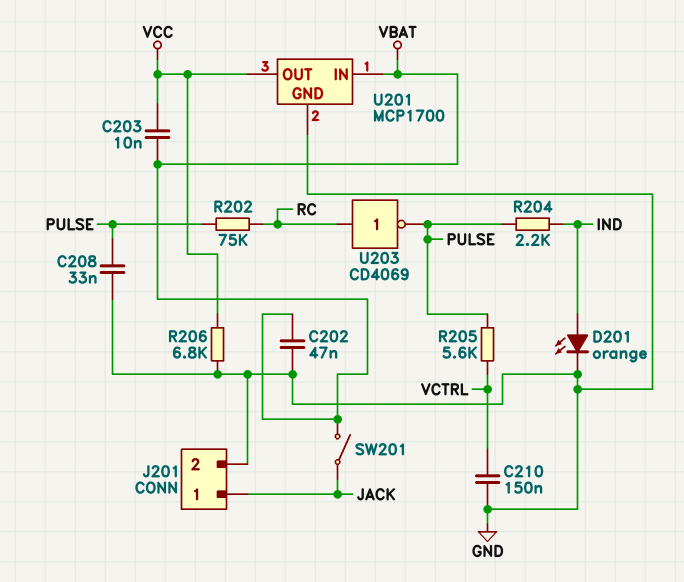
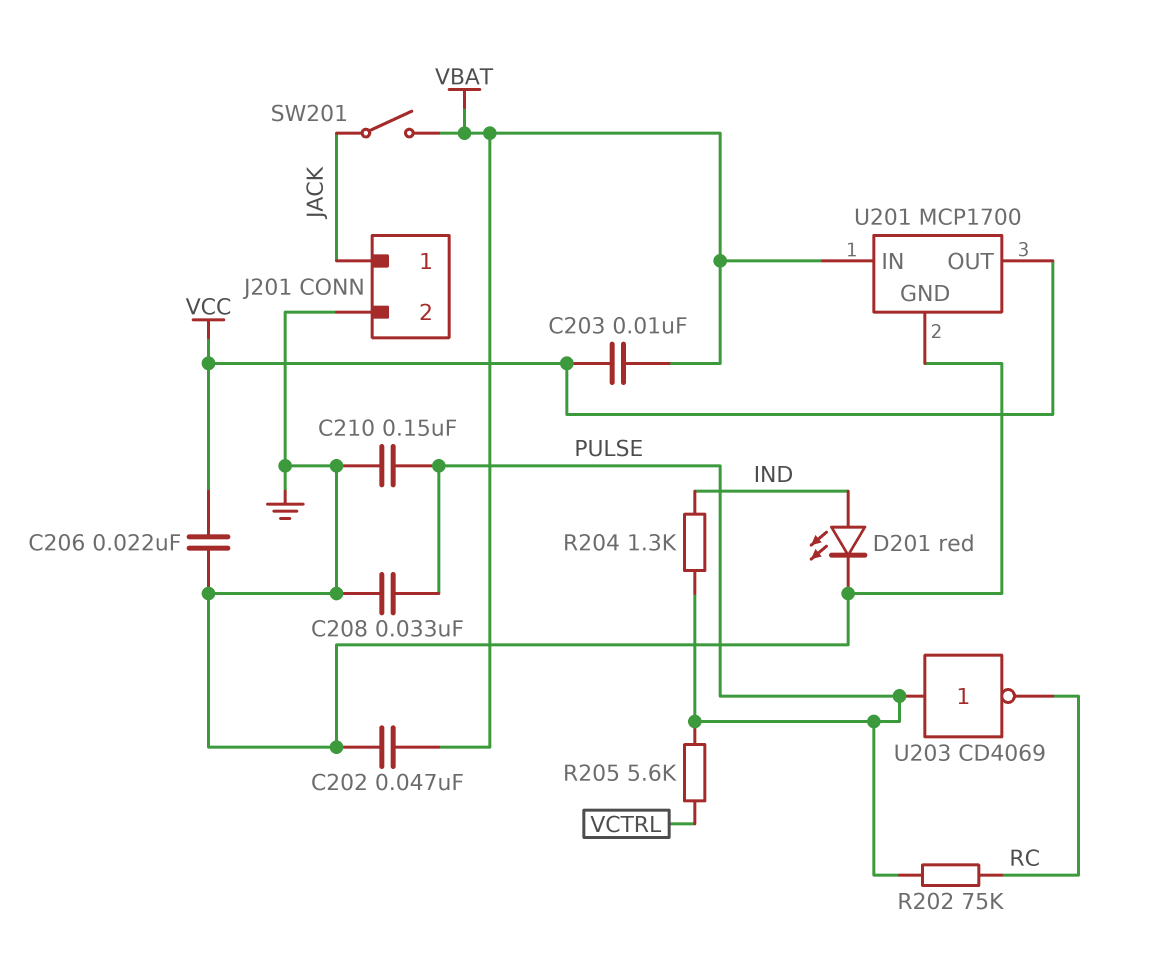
C206: none -> 22nF (GND, VCC)
C210: 150nF (GND, VCTRL) -> 150nF (GND, PULSE)
D201: LED orange (A IND, K GND) -> LED red (A IND, K GND)
R204: 2.2k (IND, PULSE) -> 1.3k (IND, PULSE)
R206: 6.8k (GND, VCC) -> none
U203: NOT CD4069 (in RC, out PULSE) -> NOT CD4069 (in PULSE, out RC)

